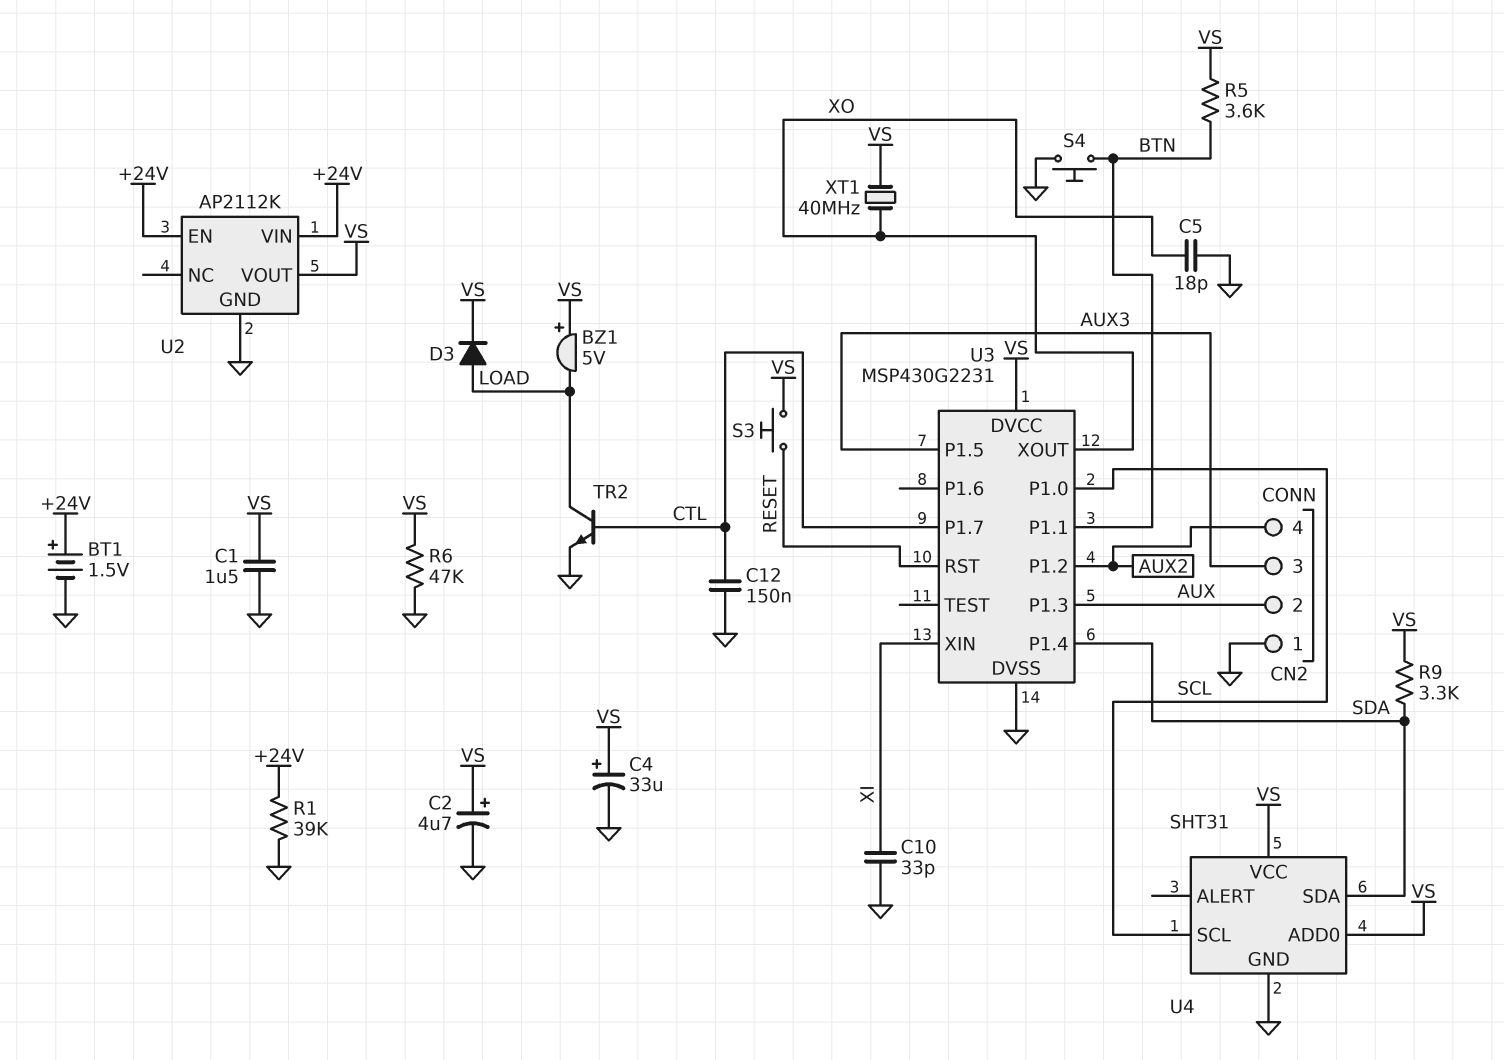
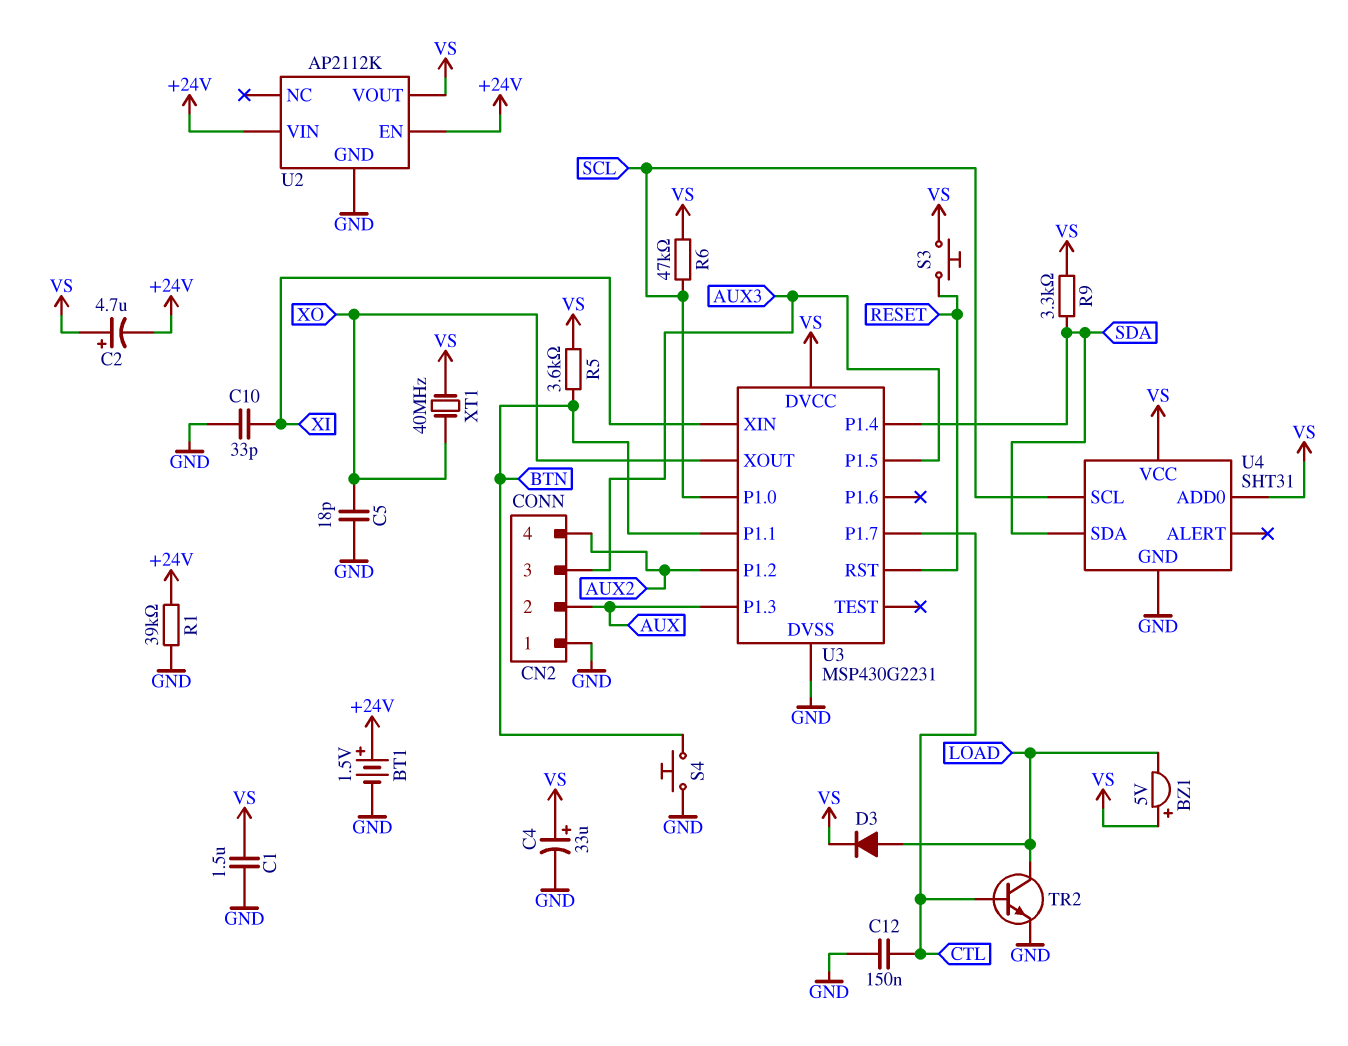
C2: 4.7uF (plus VS, minus GND) -> 4.7uF (plus VS, minus +24V)
R6: 47k (GND, VS) -> 47k (SCL, VS)

